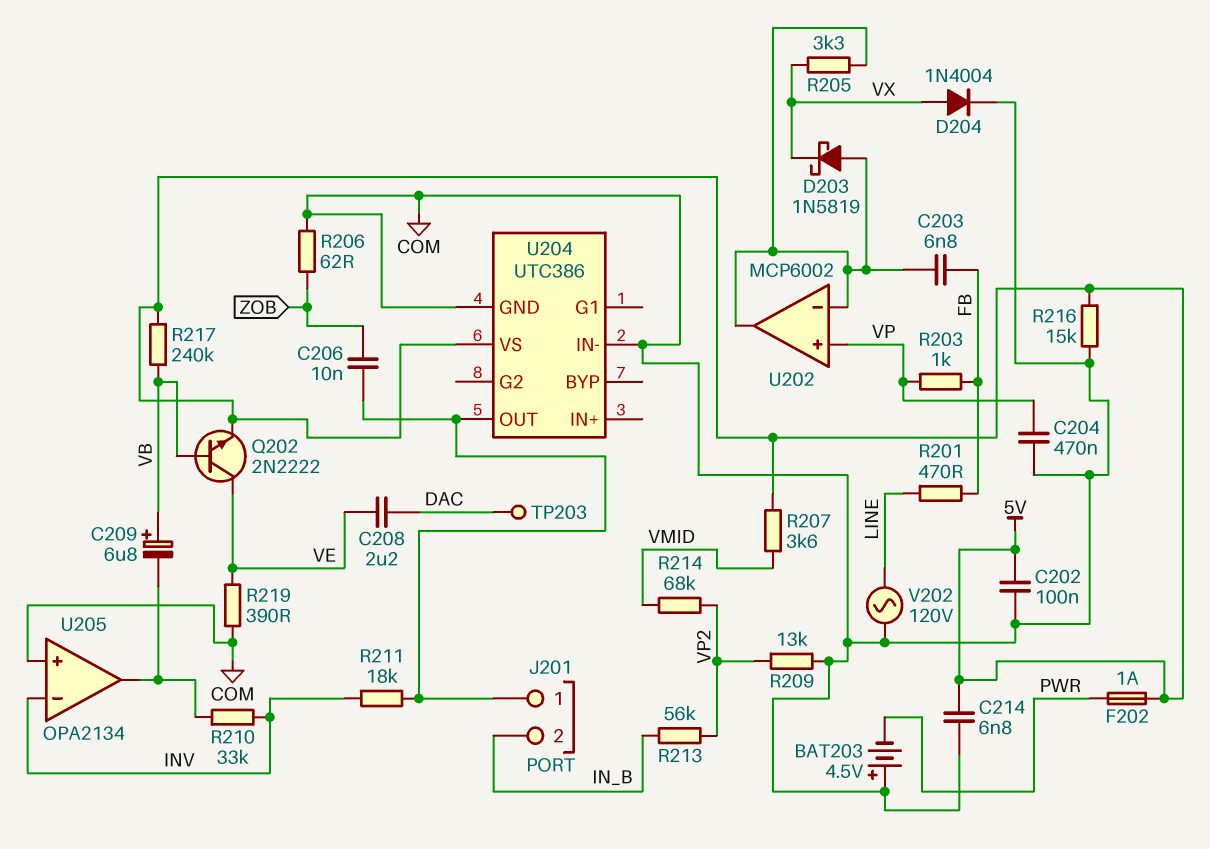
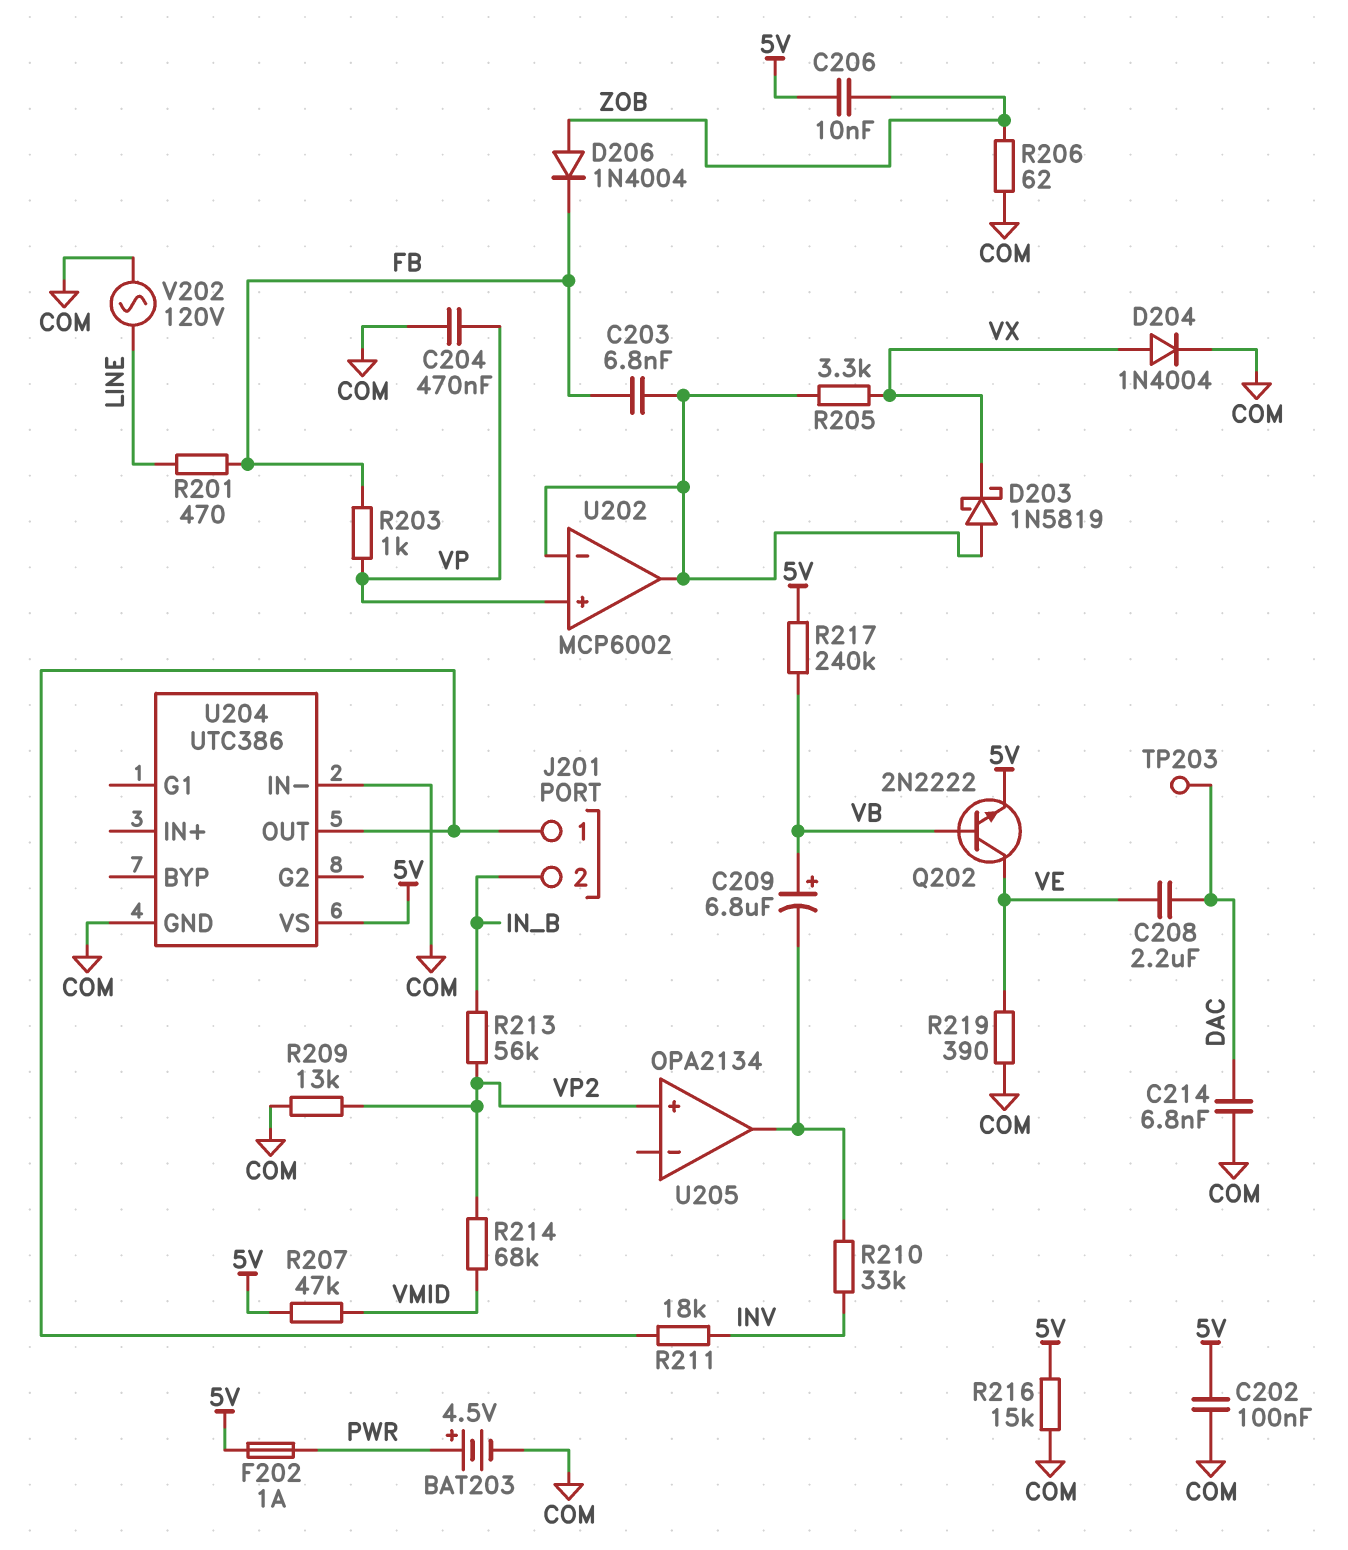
BAT203: 4.5V (plus COM, minus PWR) -> 4.5V (plus PWR, minus COM)
C206: 10nF (J201/1, ZOB) -> 10nF (5V, ZOB)
C214: 6.8nF (5V, COM) -> 6.8nF (COM, DAC)
D206: none -> diode 1N4004 (A ZOB, K FB)
R207: 3.6k (5V, VMID) -> 47k (5V, VMID)
U205 pin in+: COM -> VP2
U205 pin in-: INV -> none

